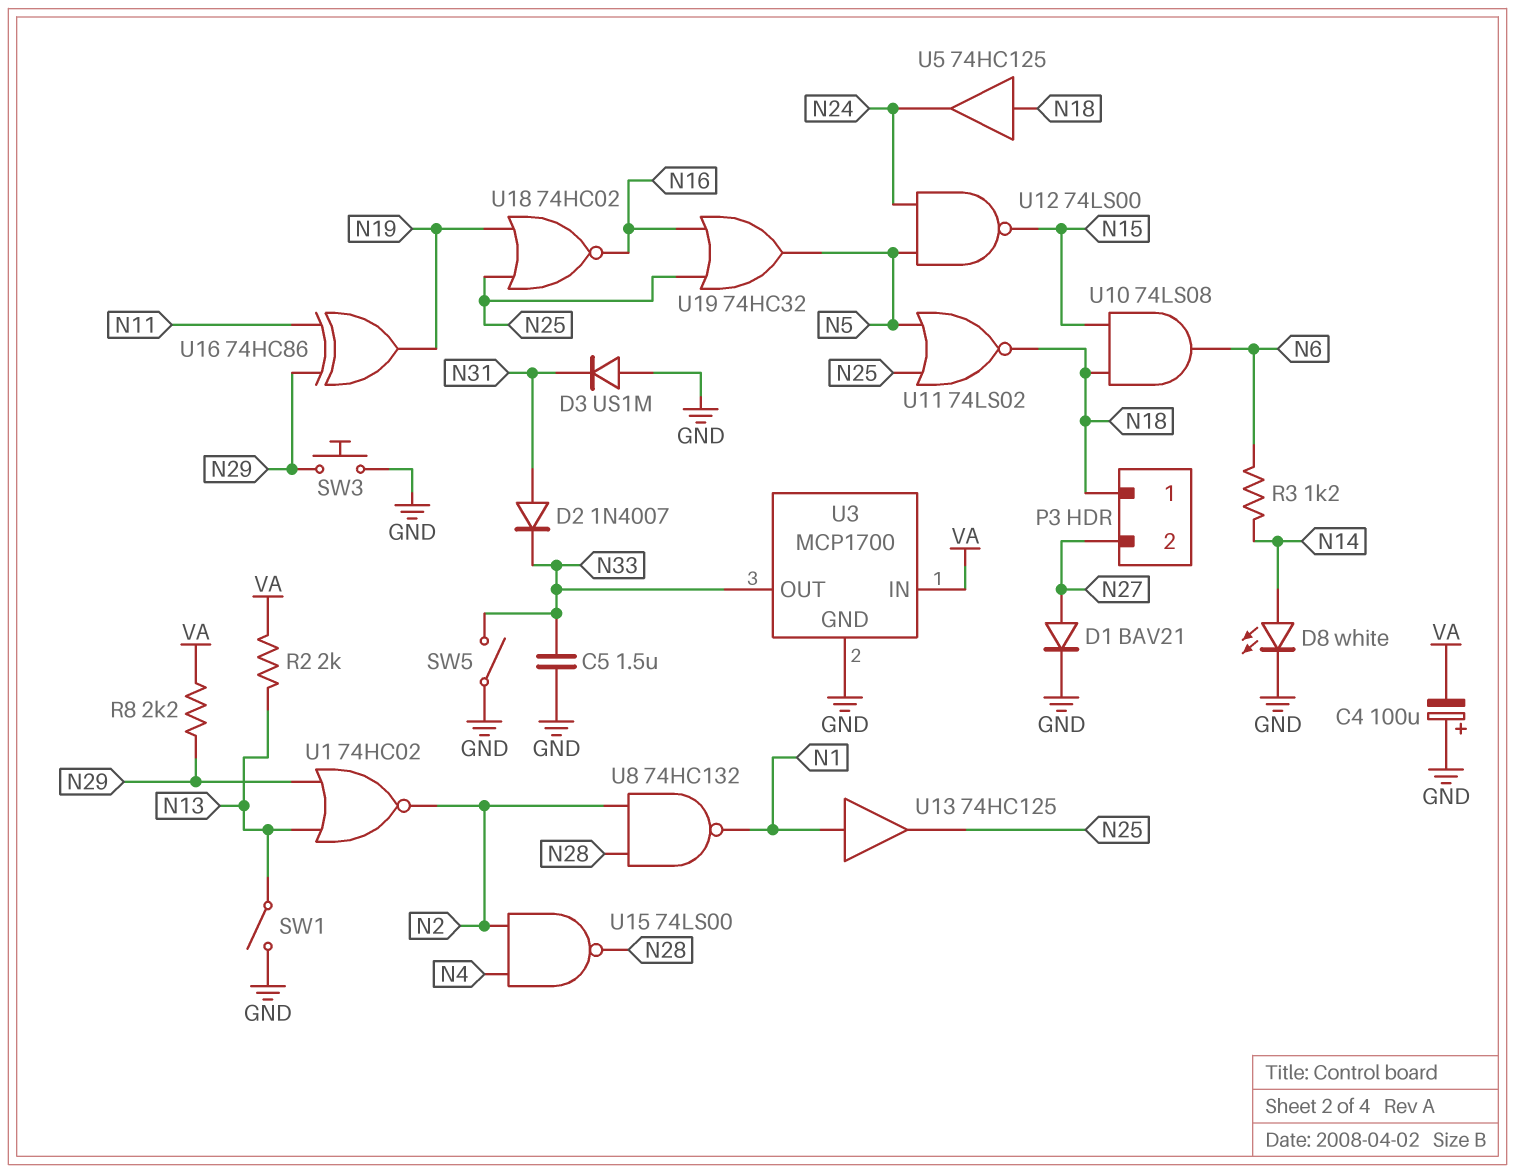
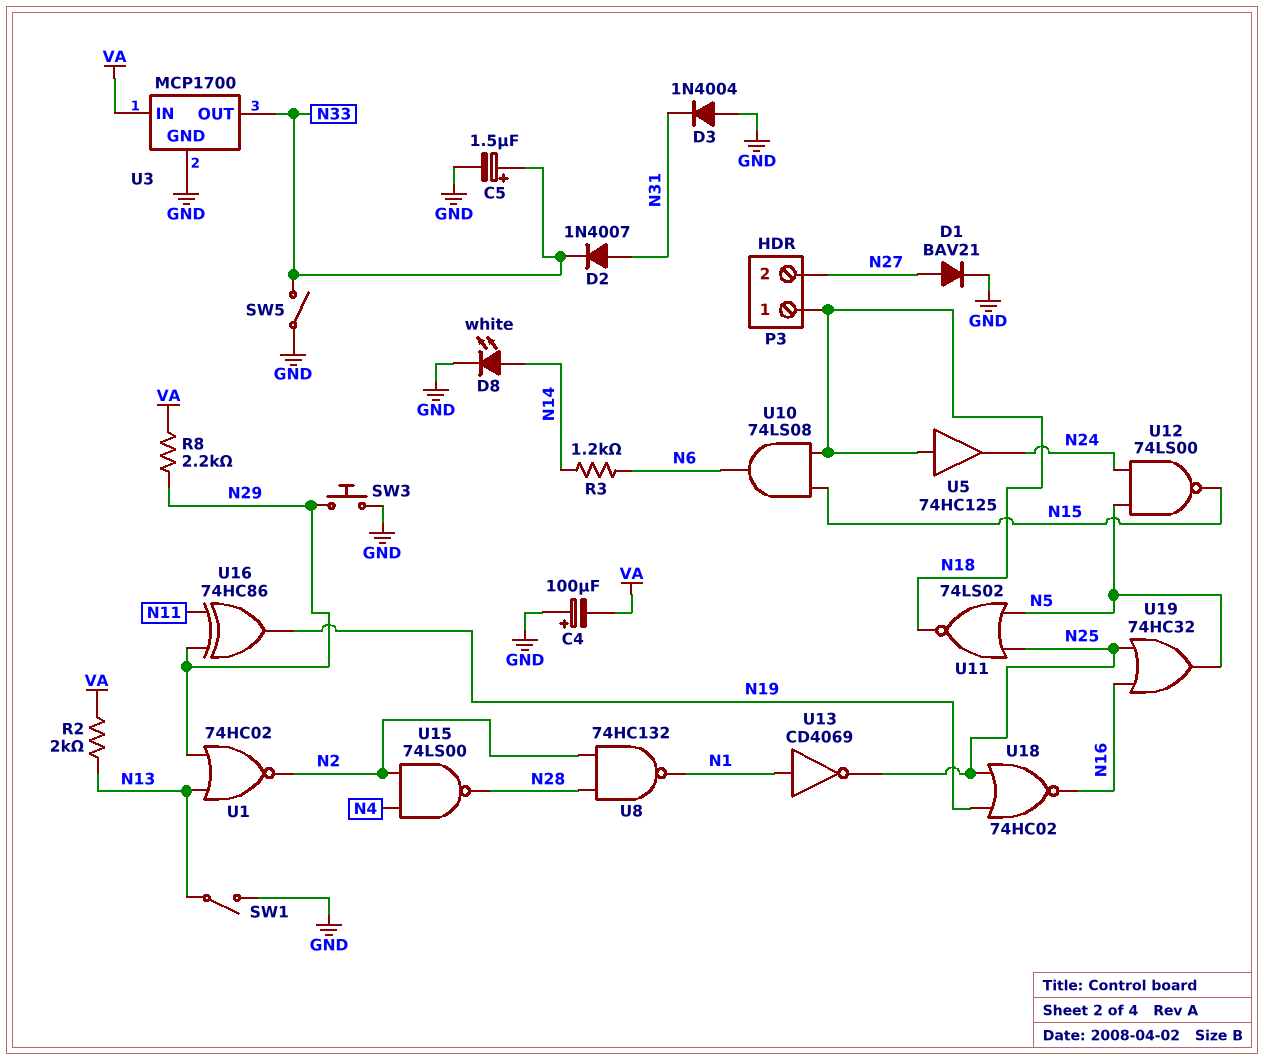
C5: 1.5uF (GND, N33) -> 1.5uF (plus N33, minus GND)
D3: diode US1M (A GND, K N31) -> diode 1N4004 (A GND, K N31)
U13: buffer 74HC125 (in N1, out N25) -> NOT CD4069 (in N1, out N25)

